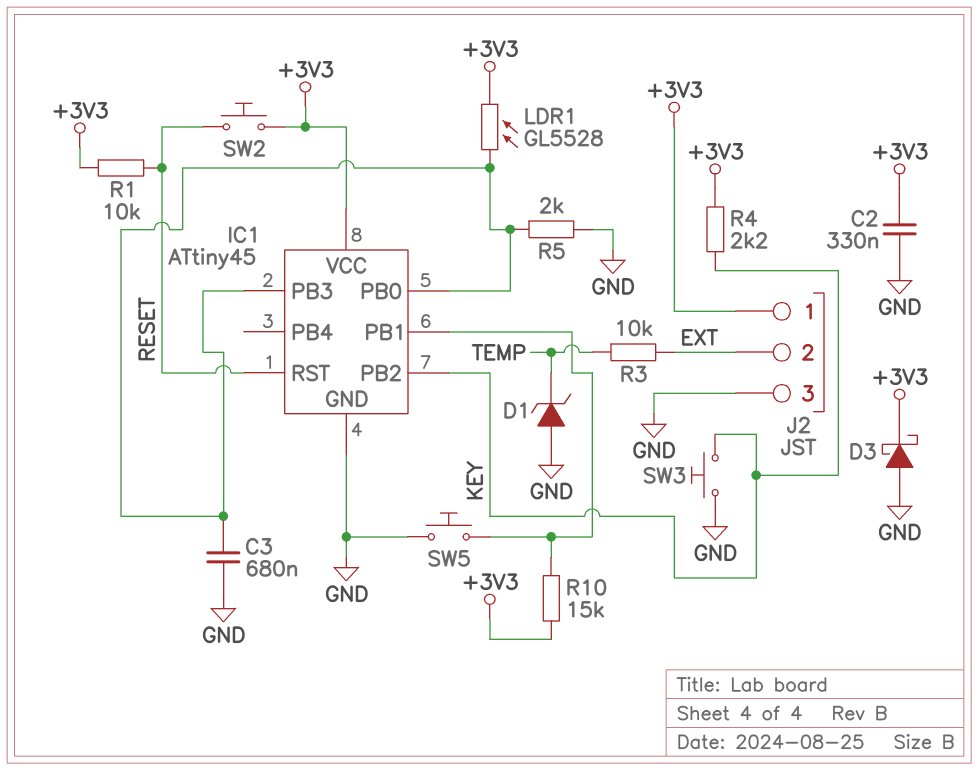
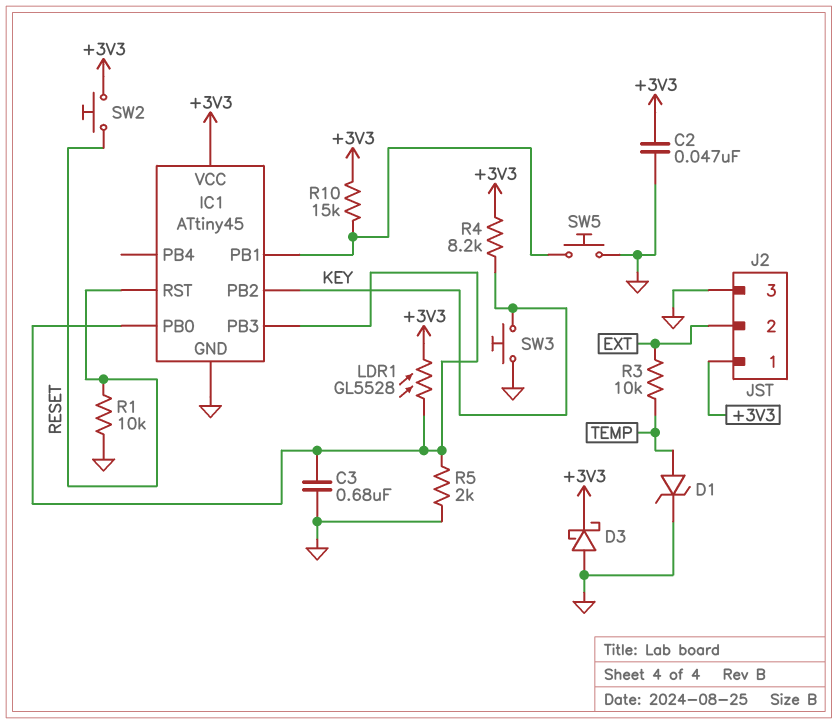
C2: 330nF (+3V3, GND) -> 47nF (+3V3, GND)
D1: zener (A GND, K TEMP) -> zener (A TEMP, K GND)
R1: 10k (+3V3, RESET) -> 10k (GND, RESET)
R4: 2.2k (+3V3, KEY) -> 8.2k (+3V3, KEY)

